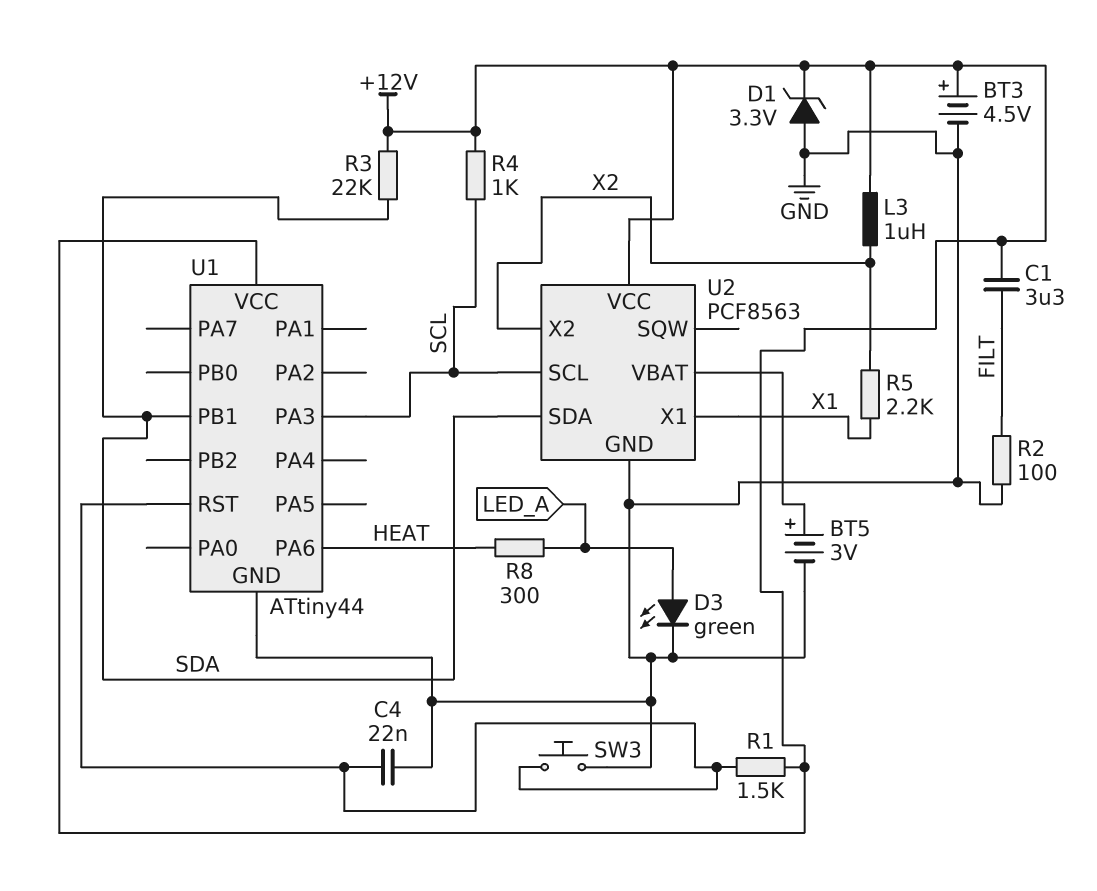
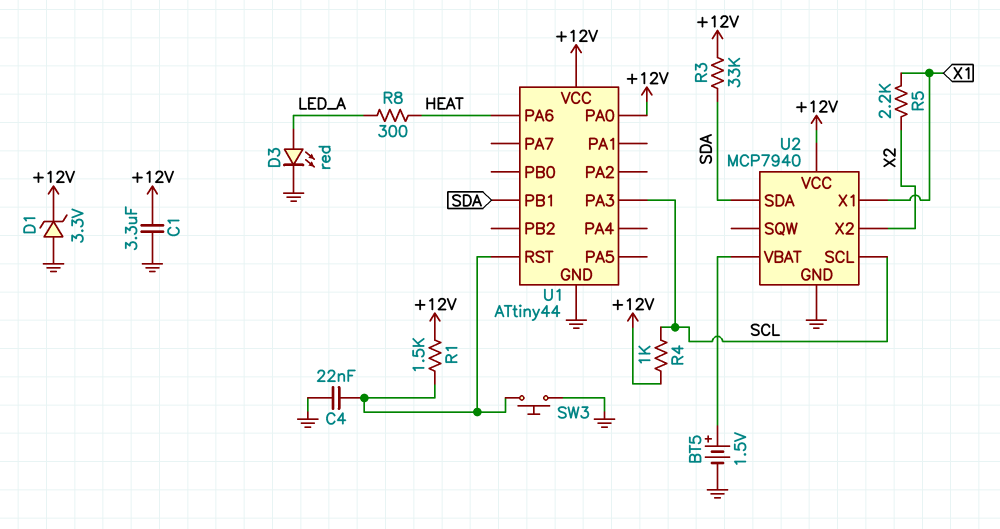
BT3: 4.5V (plus +12V, minus GND) -> none
BT5: 3V (plus U2/VBAT, minus GND) -> 1.5V (plus U2/VBAT, minus GND)
C1: 3.3uF (+12V, FILT) -> 3.3uF (+12V, GND)
D3: LED green (A LED_A, K GND) -> LED red (A LED_A, K GND)
L3: 1uH (+12V, X2) -> none
R2: 100 (FILT, GND) -> none
R3: 22k (+12V, SDA) -> 33k (+12V, SDA)
U1 pin PA0: none -> +12V
U2: PCF8563 -> MCP7940

